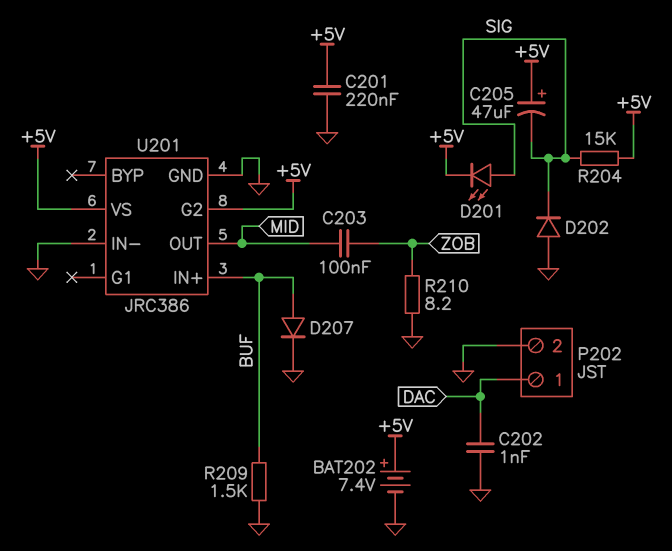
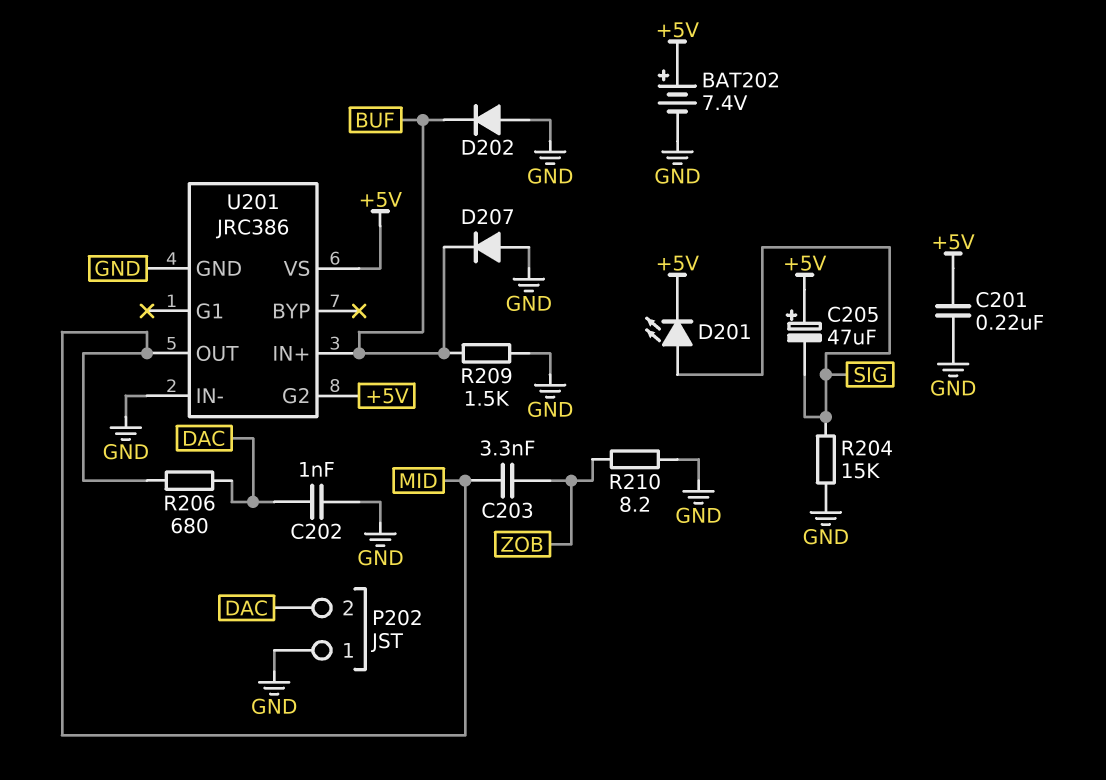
C203: 100nF (MID, ZOB) -> 3.3nF (MID, ZOB)
D202: diode (A GND, K SIG) -> diode (A GND, K BUF)
D207: diode (A BUF, K GND) -> diode (A GND, K BUF)
P202 pin 1: DAC -> GND
P202 pin 2: GND -> DAC
R204: 15k (+5V, SIG) -> 15k (GND, SIG)
R206: none -> 680 (DAC, MID)

